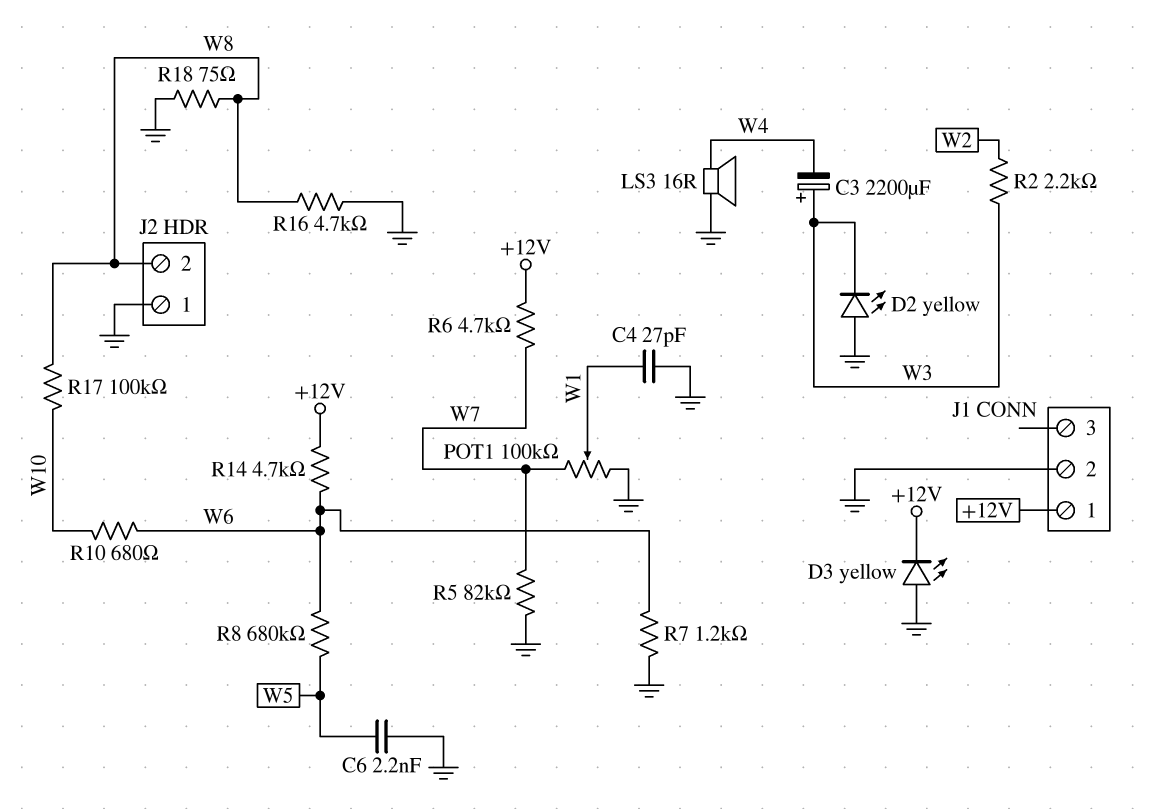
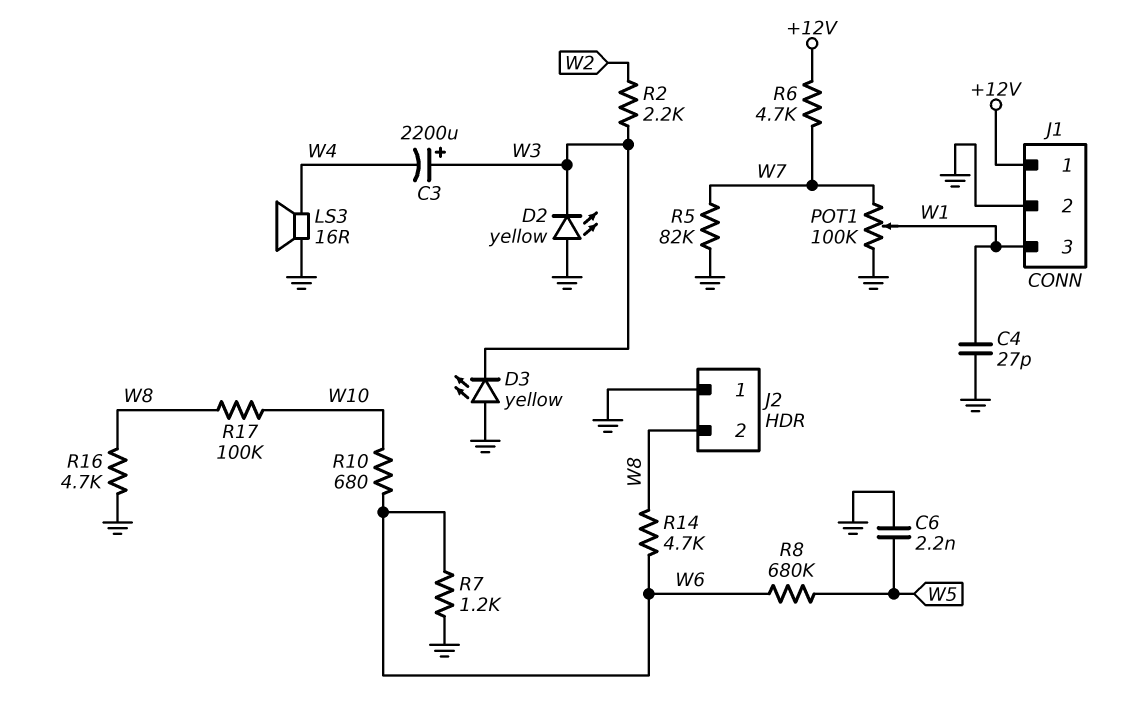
D3: LED yellow (A GND, K +12V) -> LED yellow (A GND, K W3)
J1 pin 3: none -> W1
R14: 4.7k (+12V, W6) -> 4.7k (W6, W8)
R18: 75 (GND, W8) -> none

